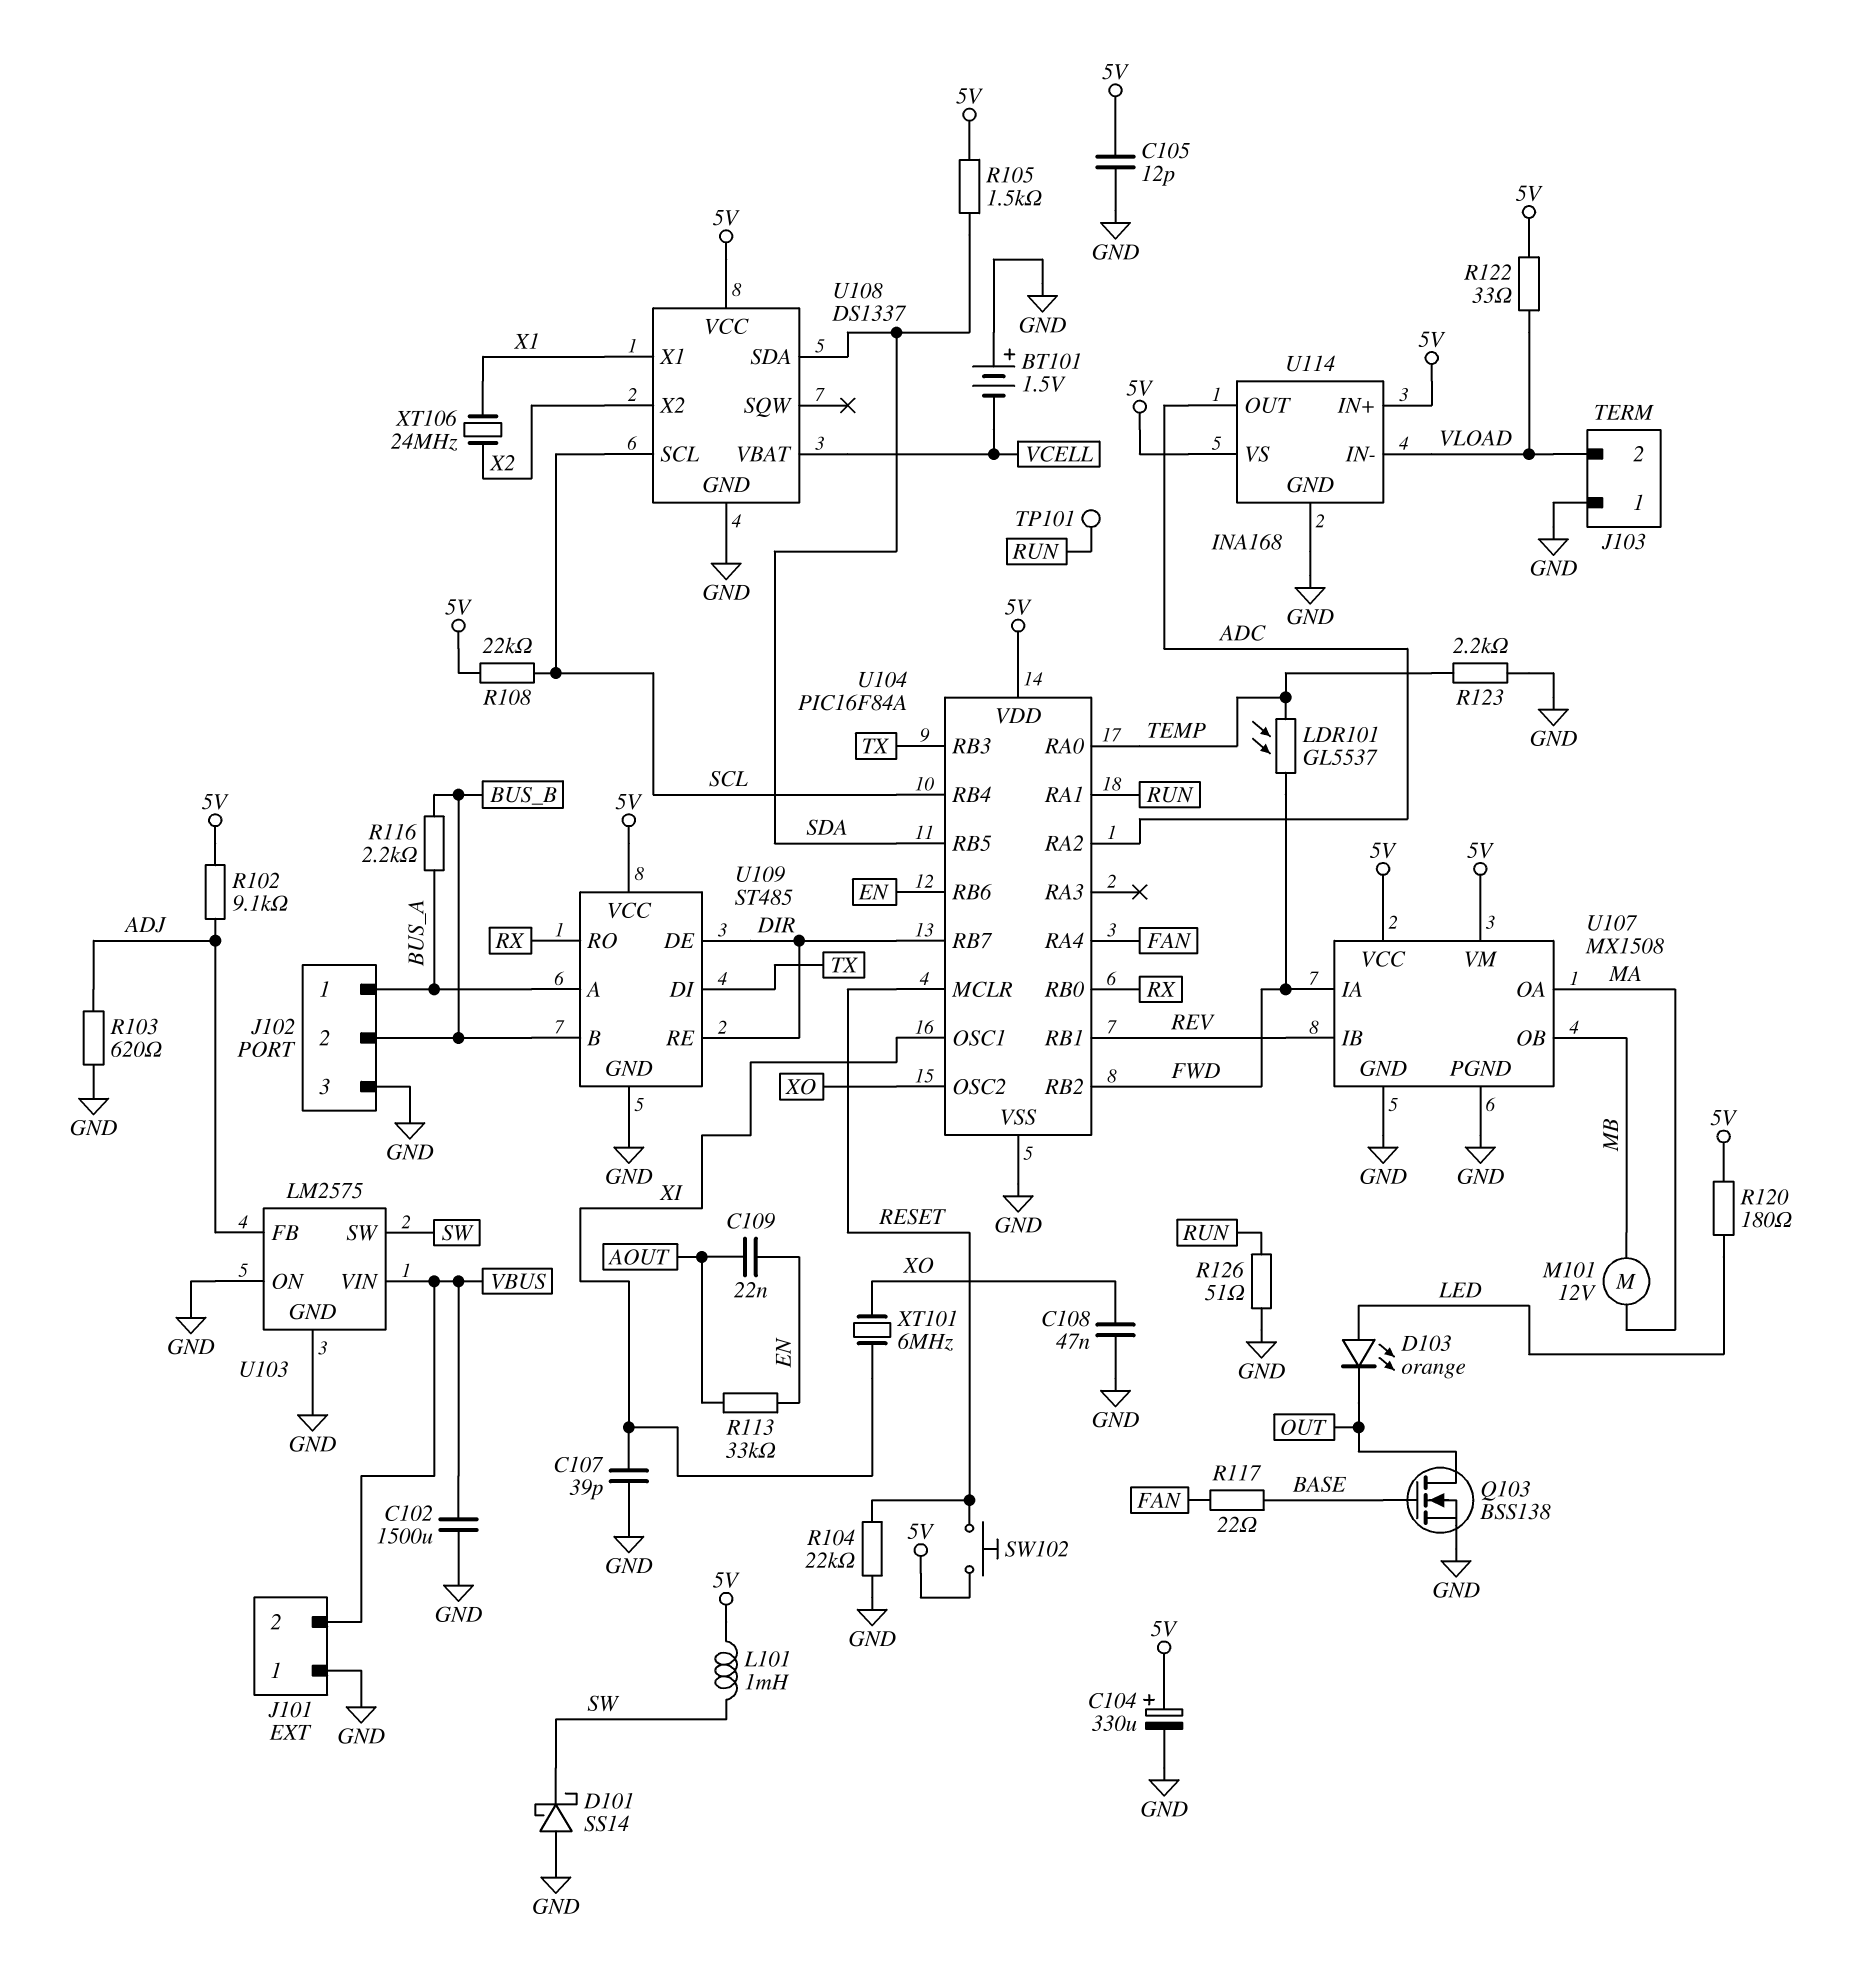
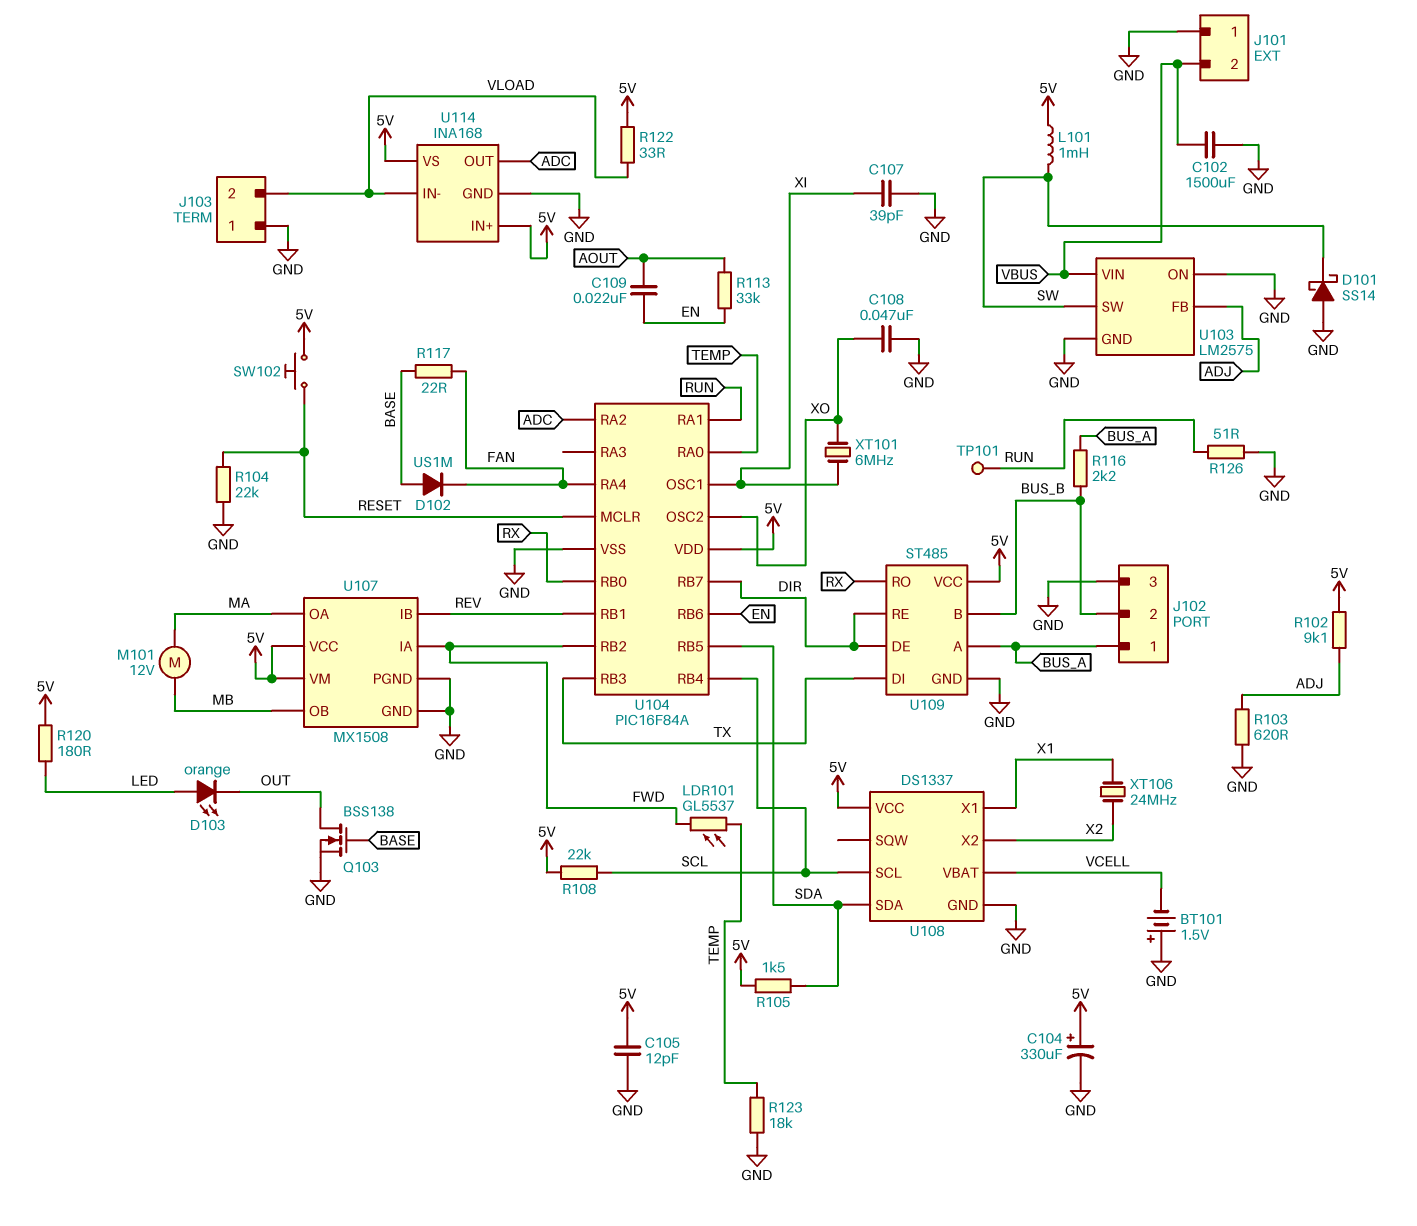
D102: none -> diode US1M (A BASE, K FAN)
R123: 2.2k (GND, TEMP) -> 18k (GND, TEMP)

